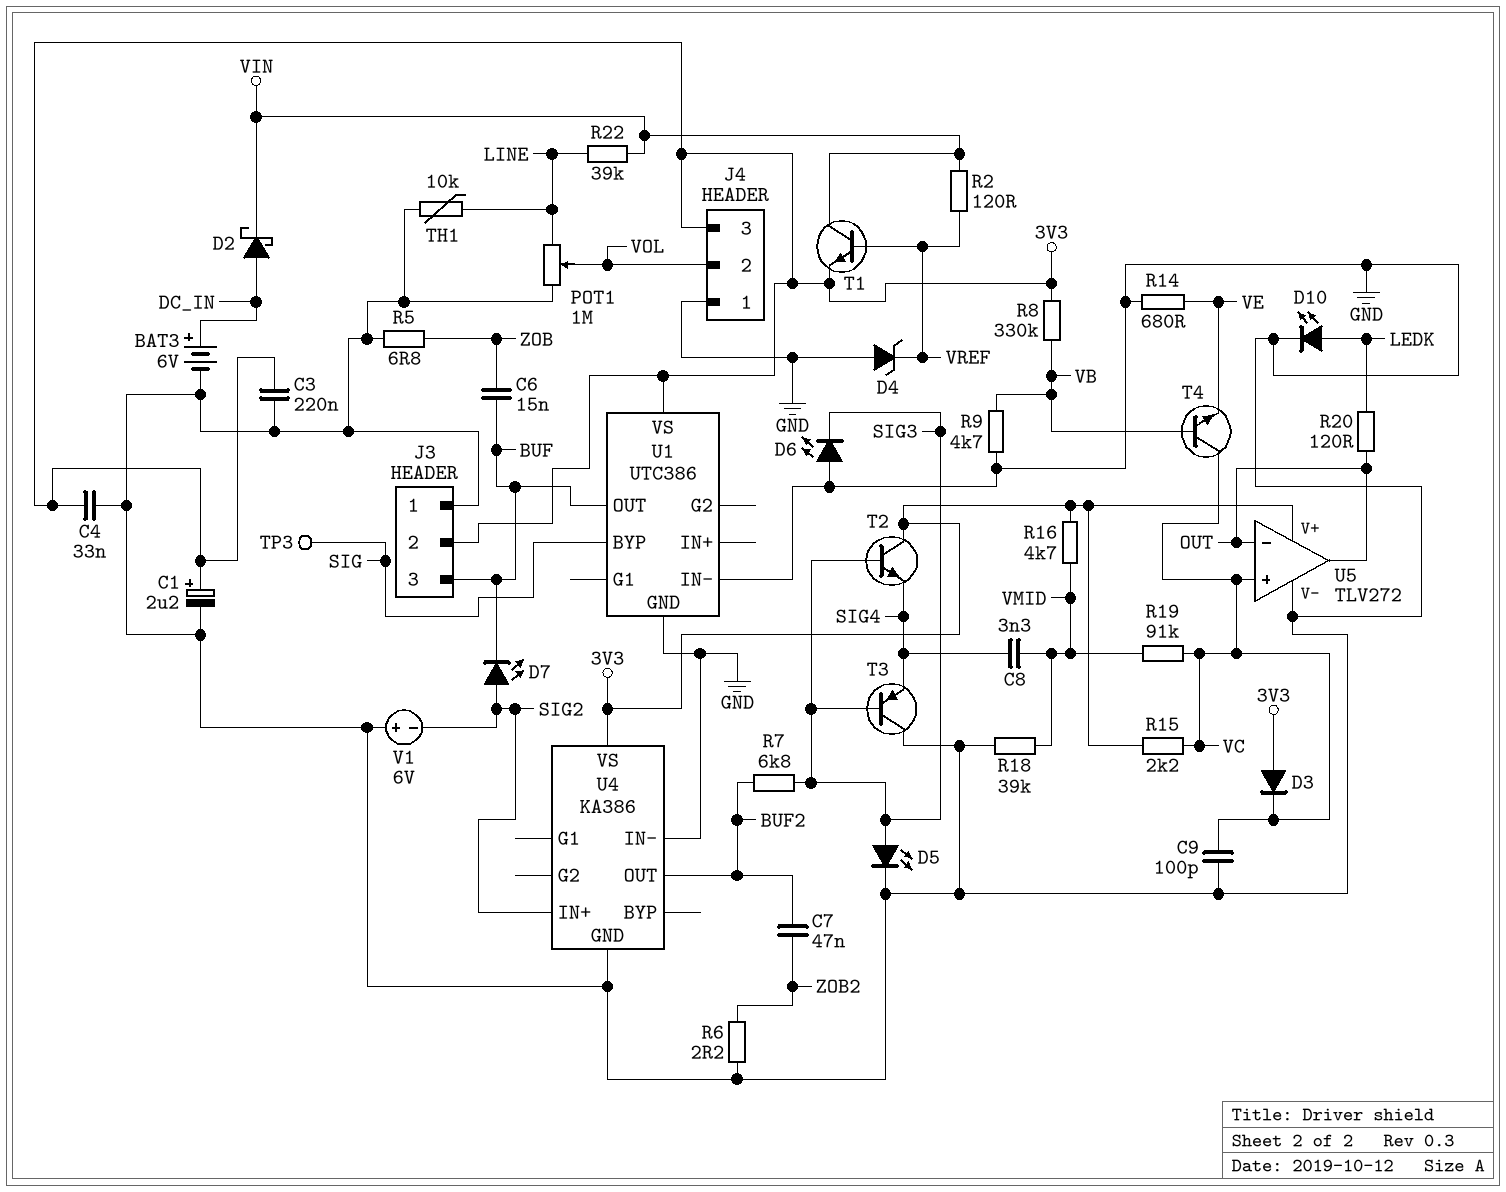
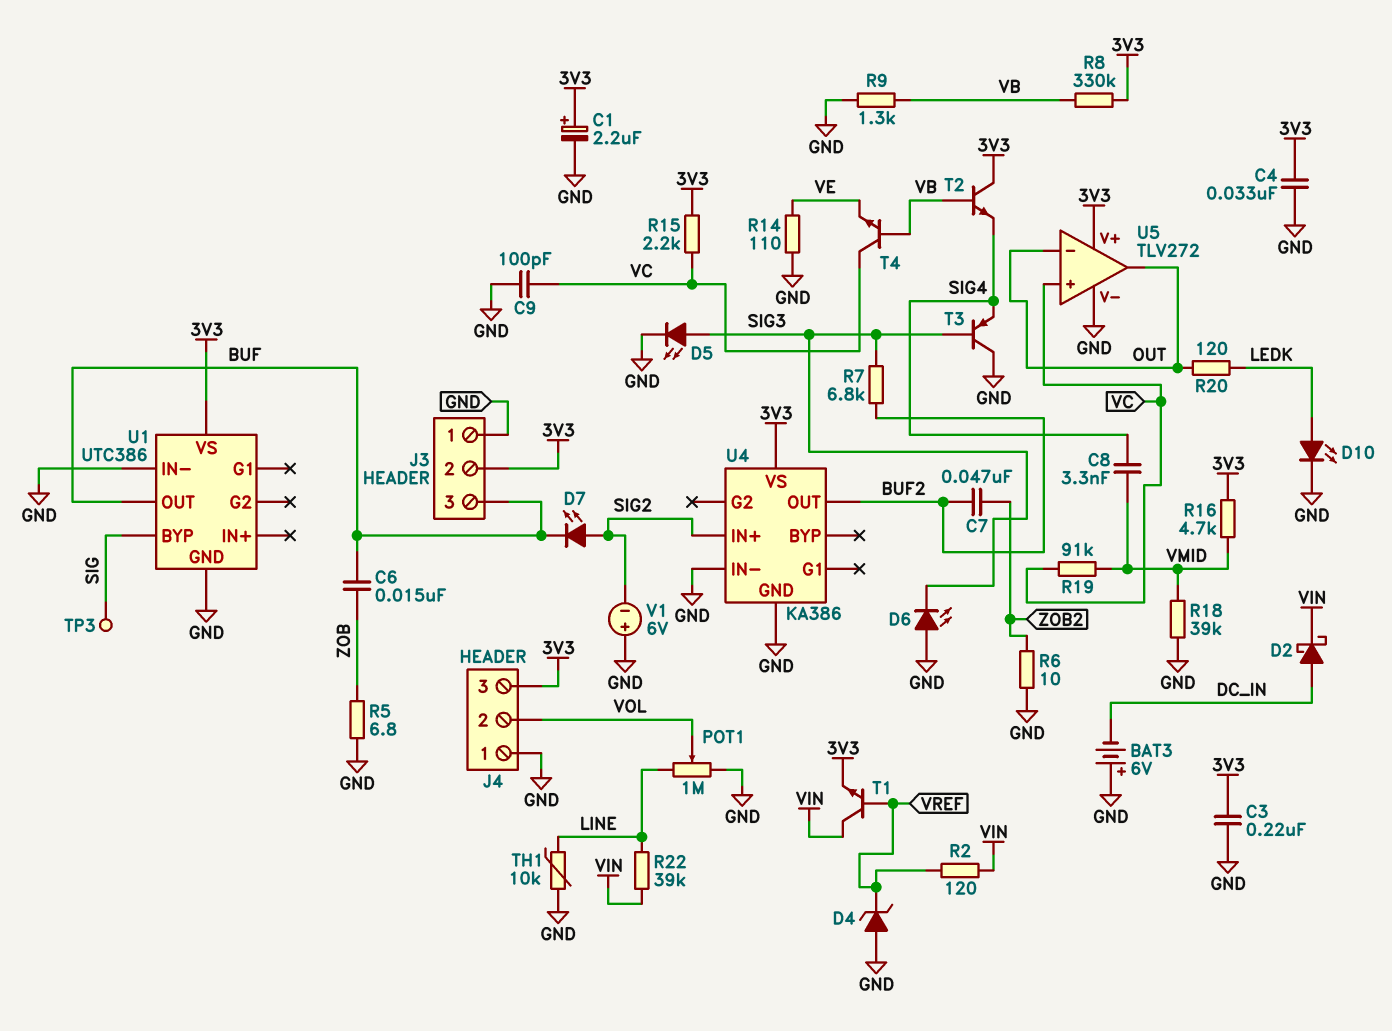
BAT3: 6V (plus DC_IN, minus GND) -> 6V (plus GND, minus DC_IN)
D3: diode (A 3V3, K VC) -> none
R6: 2.2 (GND, ZOB2) -> 10 (GND, ZOB2)
R9: 4.7k (GND, VB) -> 1.3k (GND, VB)
R14: 680 (GND, VE) -> 110 (GND, VE)
T2: NPN (B SIG3, C 3V3, E SIG4) -> NPN (B VB, C 3V3, E SIG4)

